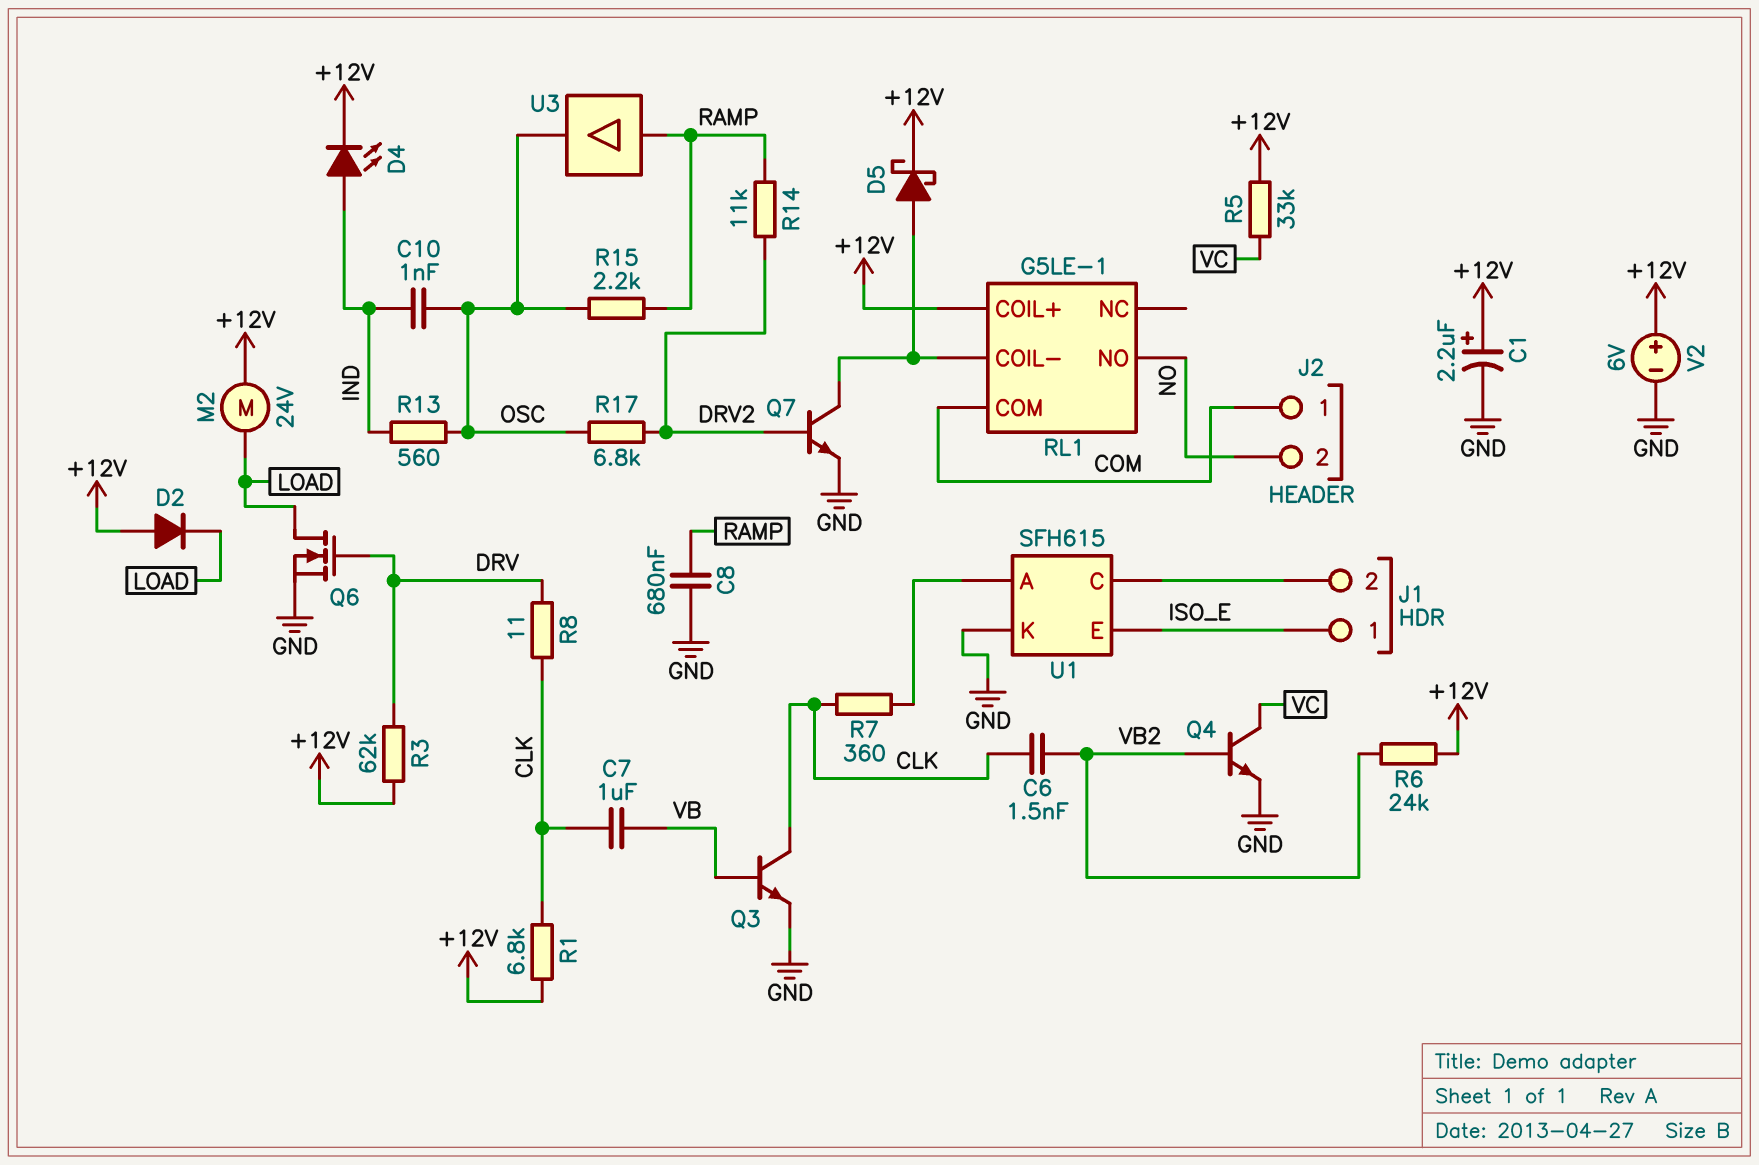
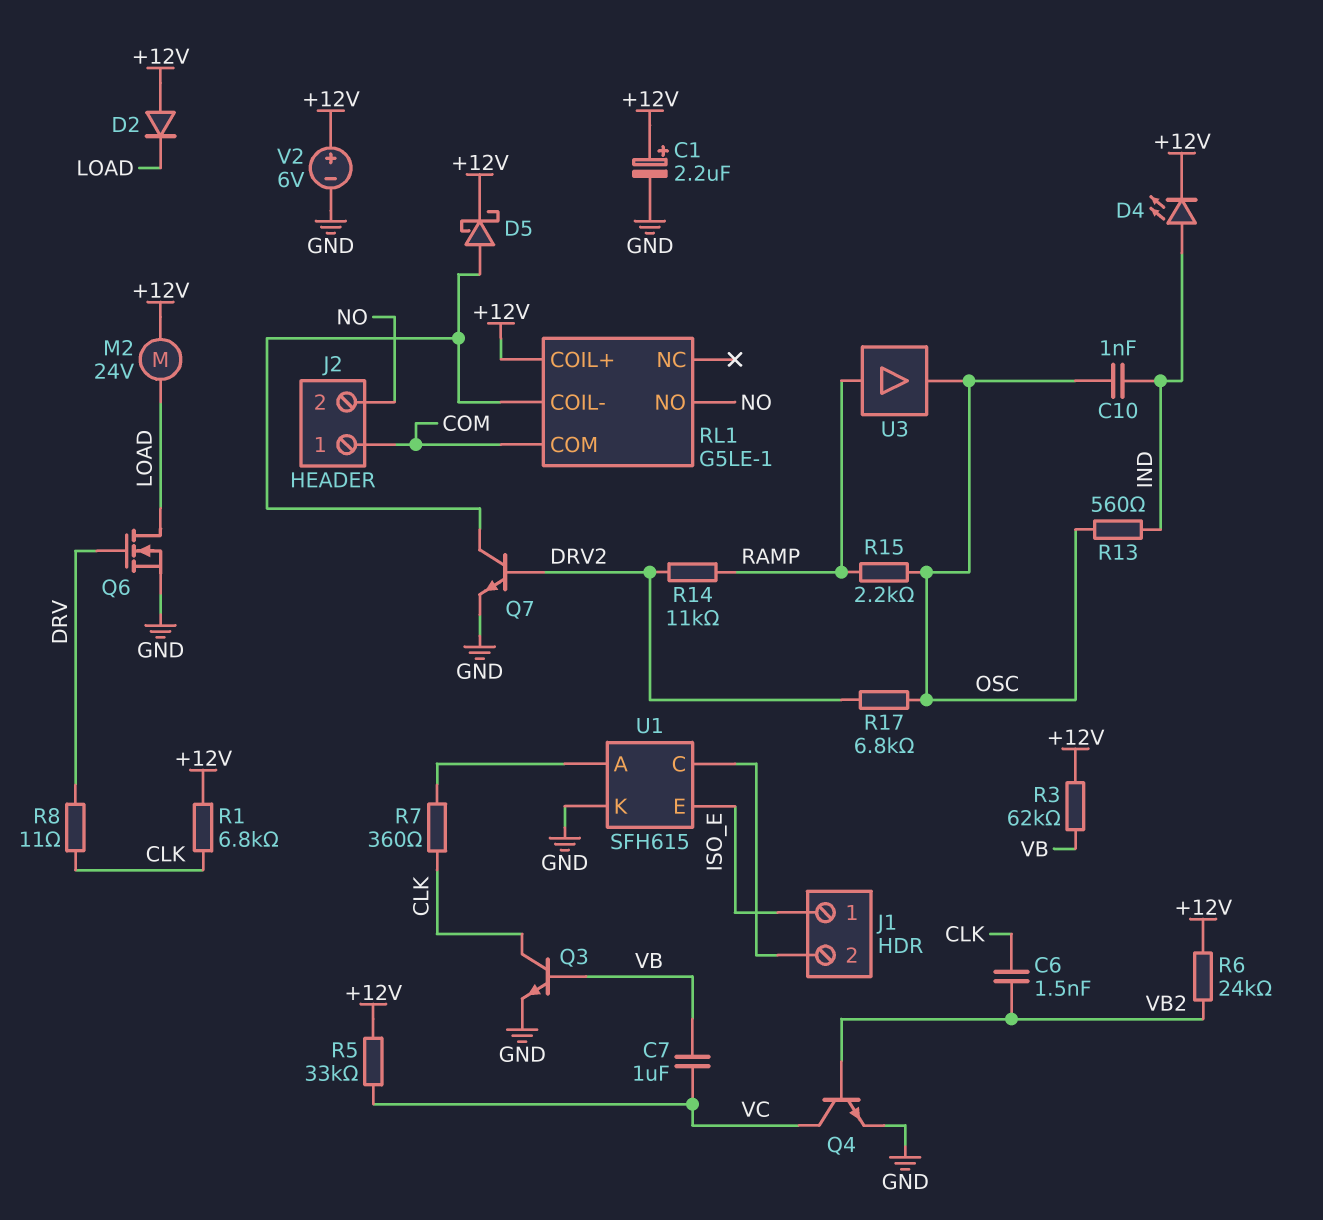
C7: 1uF (CLK, VB) -> 1uF (VB, VC)
C8: 680nF (GND, RAMP) -> none
R3: 62k (+12V, DRV) -> 62k (+12V, VB)

